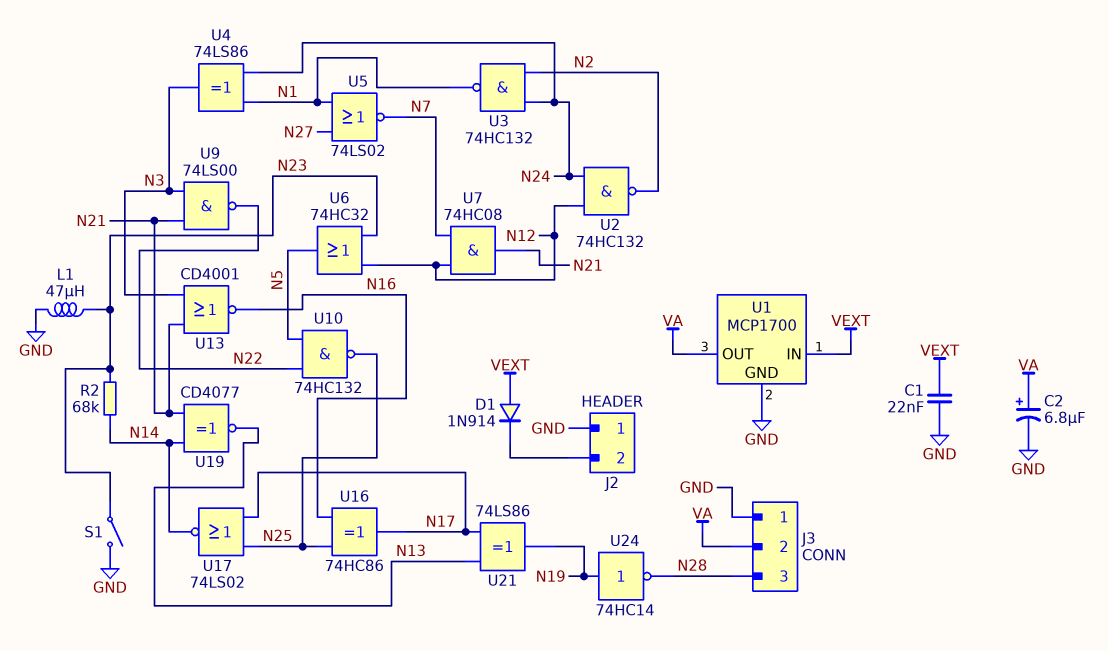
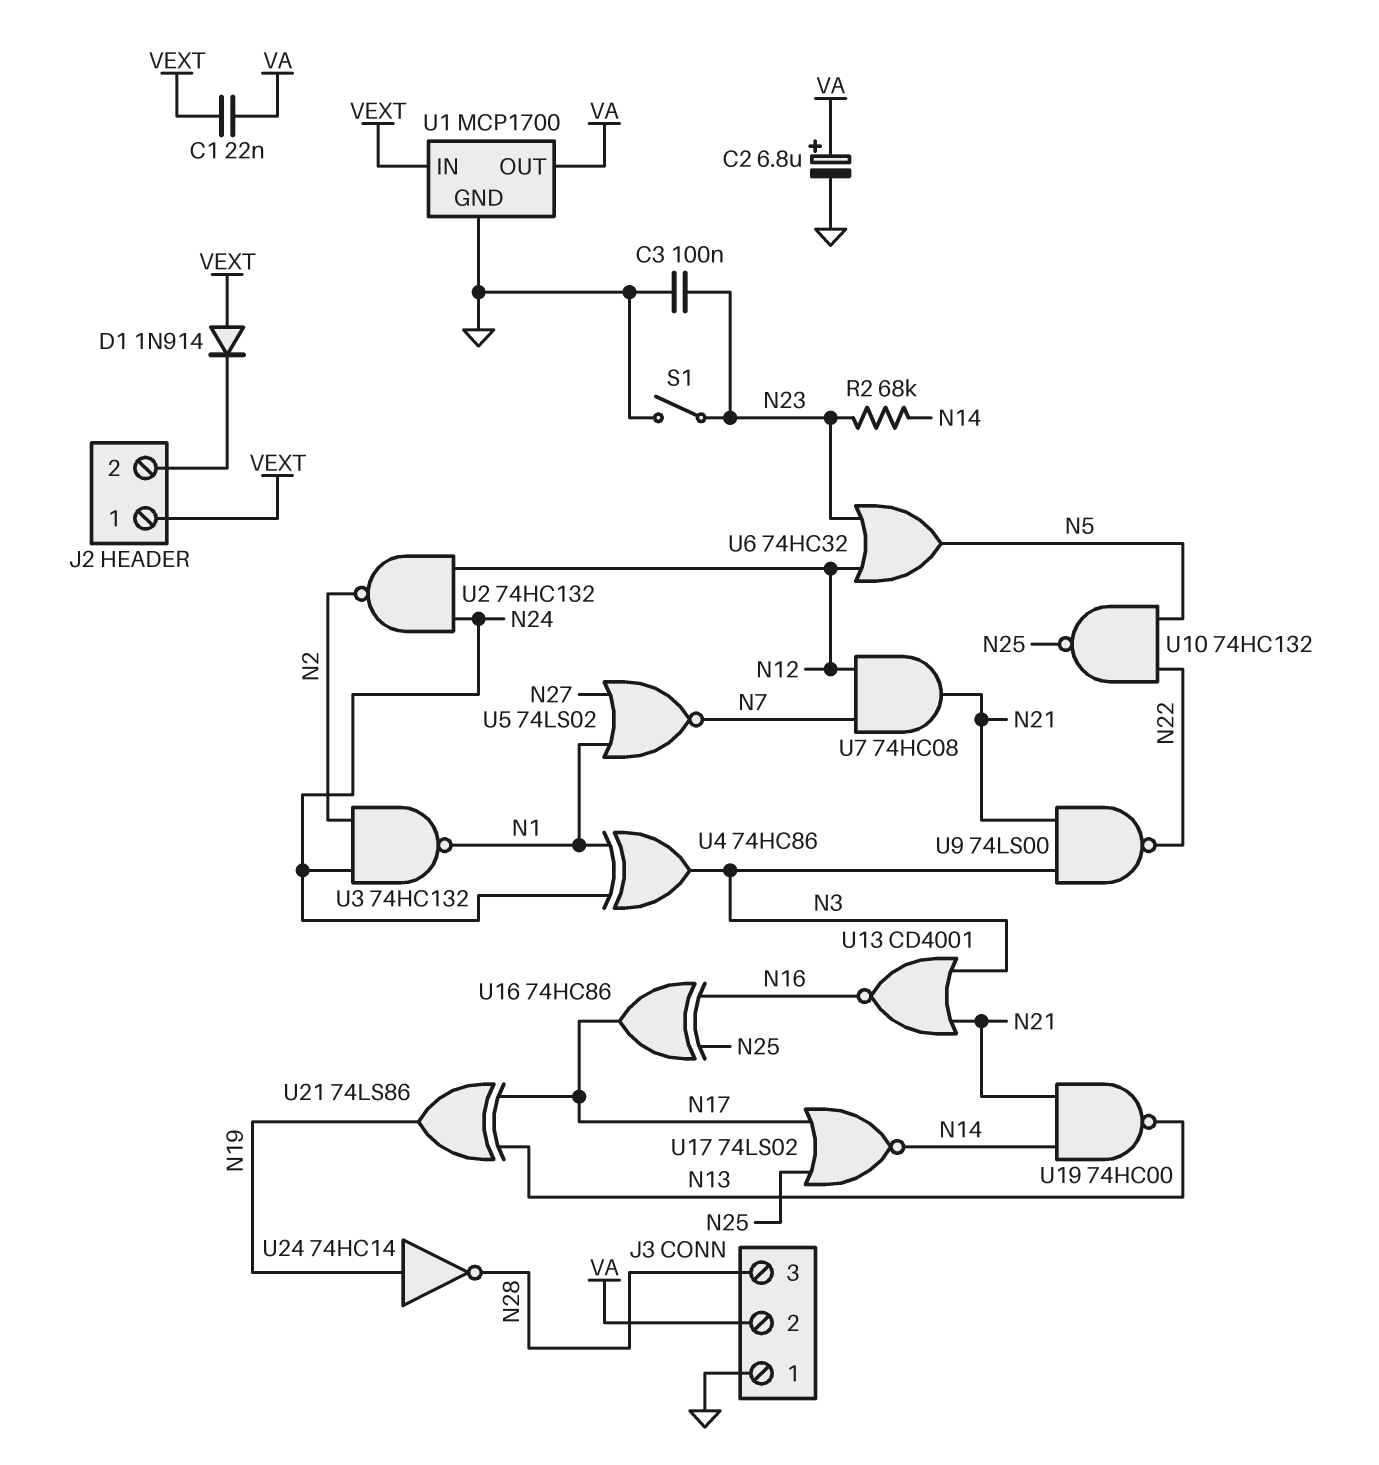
C1: 22nF (GND, VEXT) -> 22nF (VA, VEXT)
C3: none -> 100nF (GND, N23)
J2 pin 1: GND -> VEXT
L1: 47uH (GND, N23) -> none
U4: XOR 74LS86 (in N1, in N24, out N3) -> XOR 74HC86 (in N1, in N24, out N3)
U19: XNOR CD4077 (in N14, in N21, out N13) -> NAND 74HC00 (in N14, in N21, out N13)

